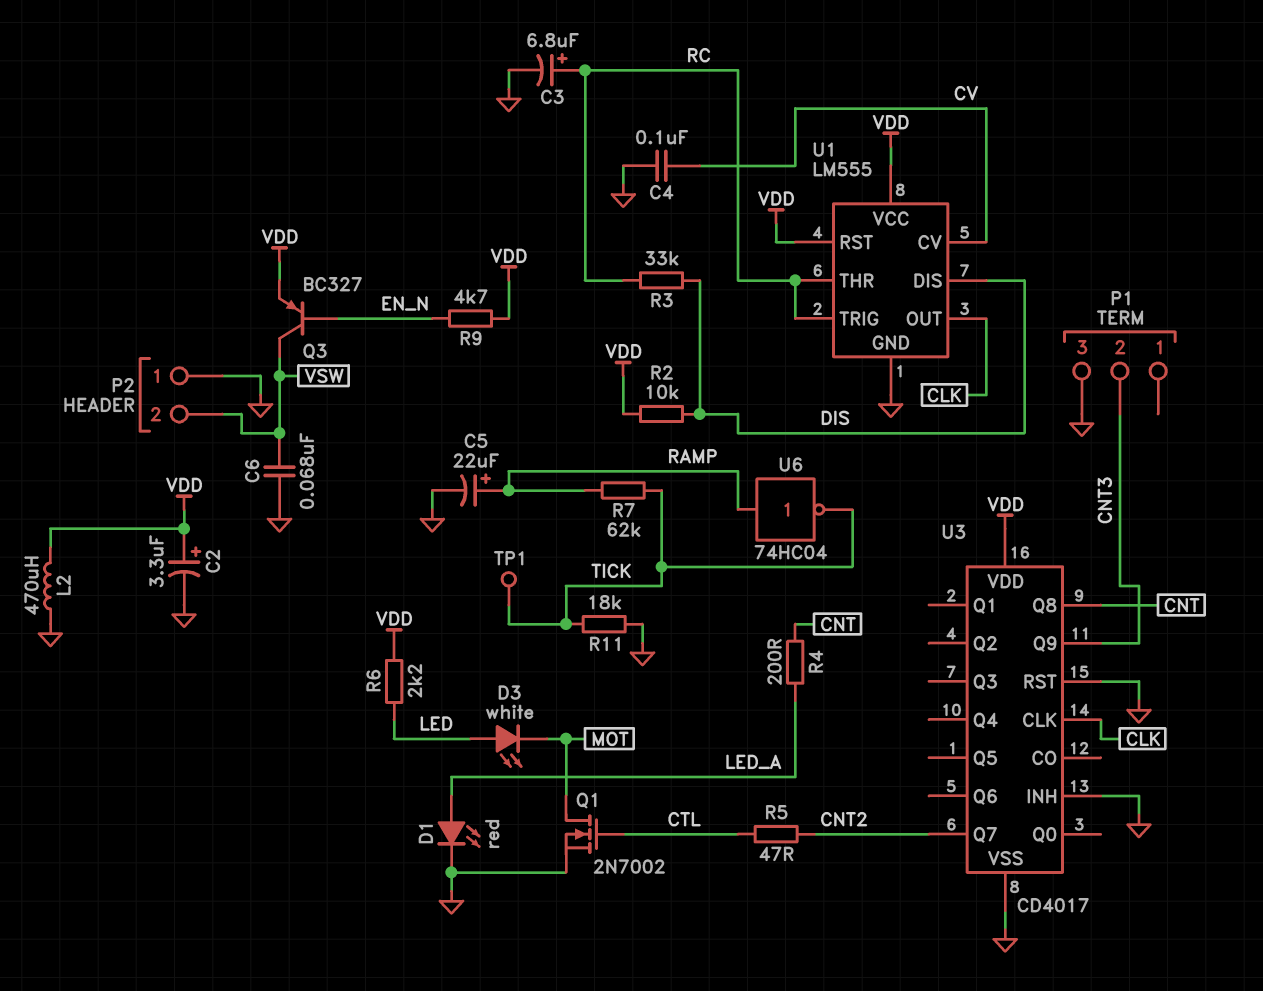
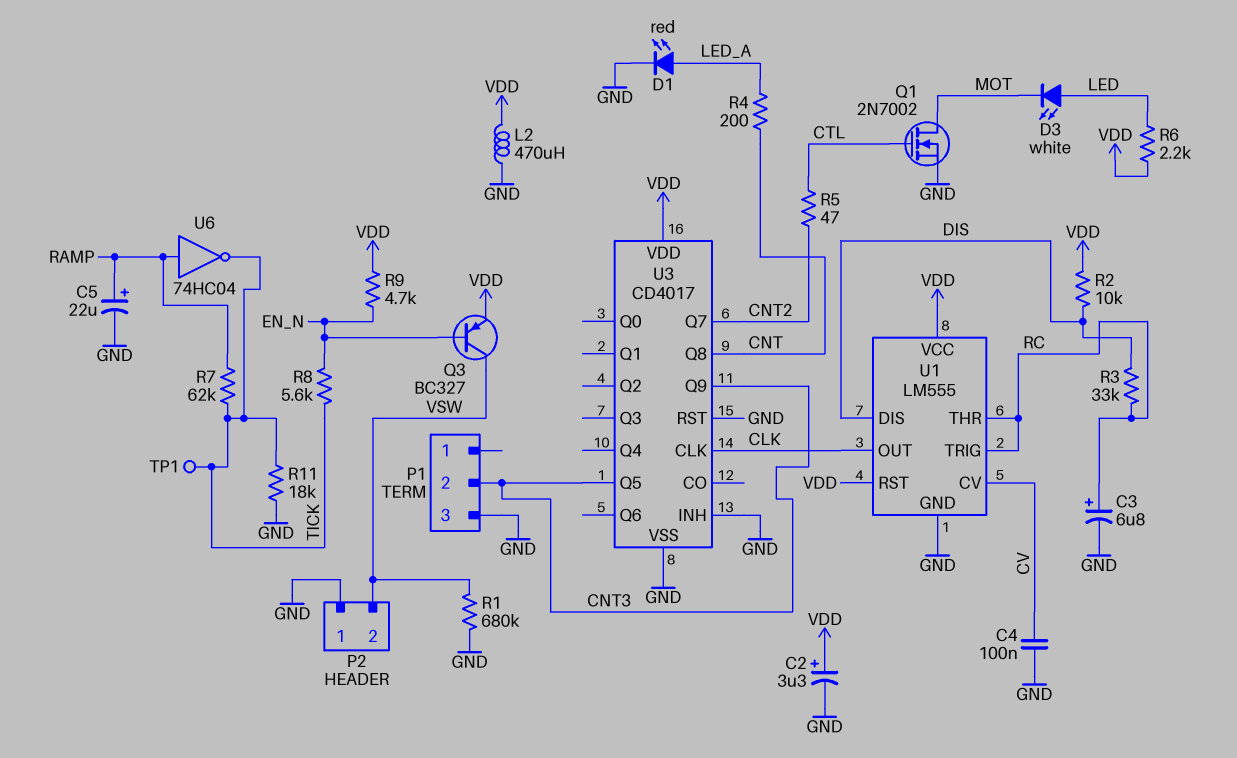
C6: 68nF (GND, VSW) -> none
R1: none -> 680k (GND, VSW)
R8: none -> 5.6k (EN_N, TICK)
U3 pin Q5: none -> CNT3

